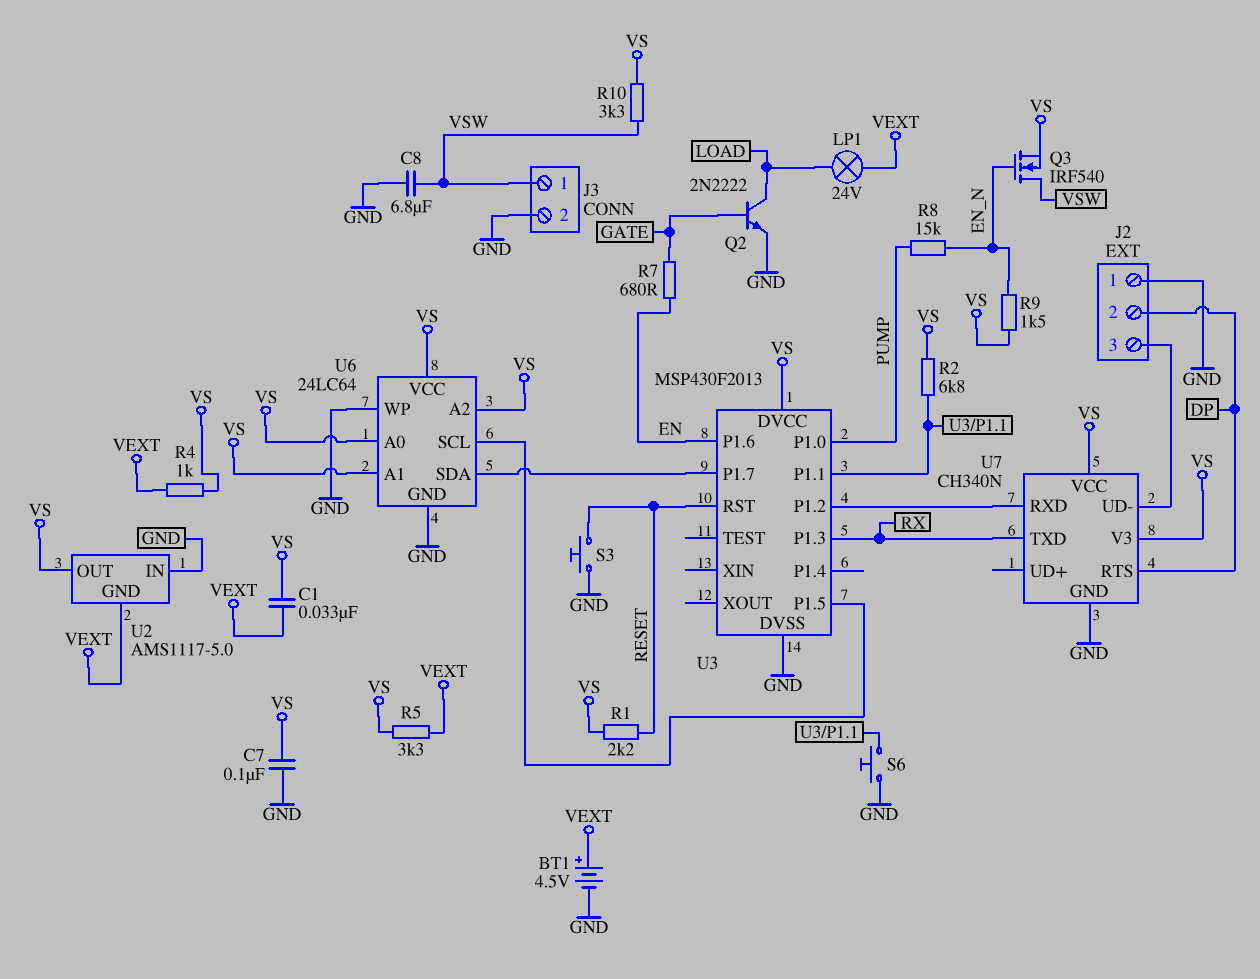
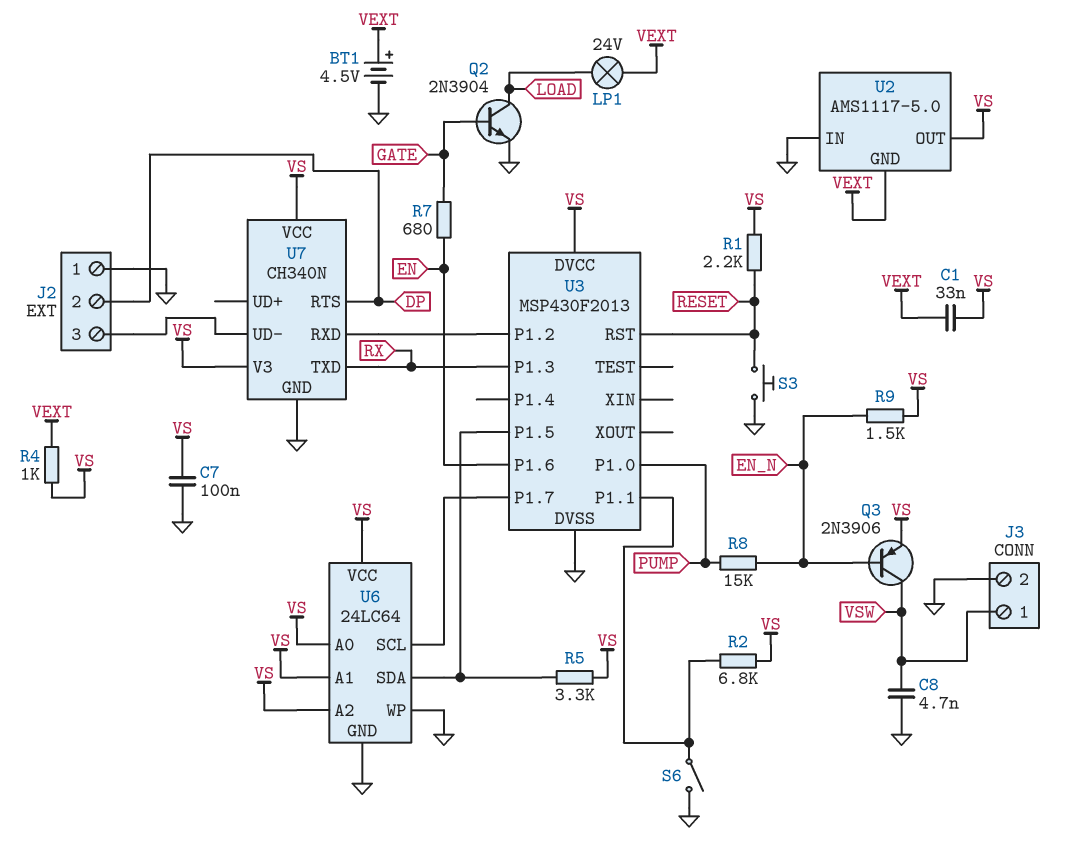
C8: 6.8uF (GND, VSW) -> 4.7nF (GND, VSW)
Q2: NPN 2N2222 (B GATE, C LOAD, E GND) -> NPN 2N3904 (B GATE, C LOAD, E GND)
Q3: NMOS IRF540 (G EN_N, D VSW, S VS) -> PNP 2N3906 (B EN_N, C VSW, E VS)
R5: 3.3k (VEXT, VS) -> 3.3k (U3/P1.5, VS)
R10: 3.3k (VS, VSW) -> none
S6: button (GND, U3/P1.1) -> switch (GND, U3/P1.1)
U6 pin SCL: U3/P1.5 -> U3/P1.7
U6 pin SDA: U3/P1.7 -> U3/P1.5

